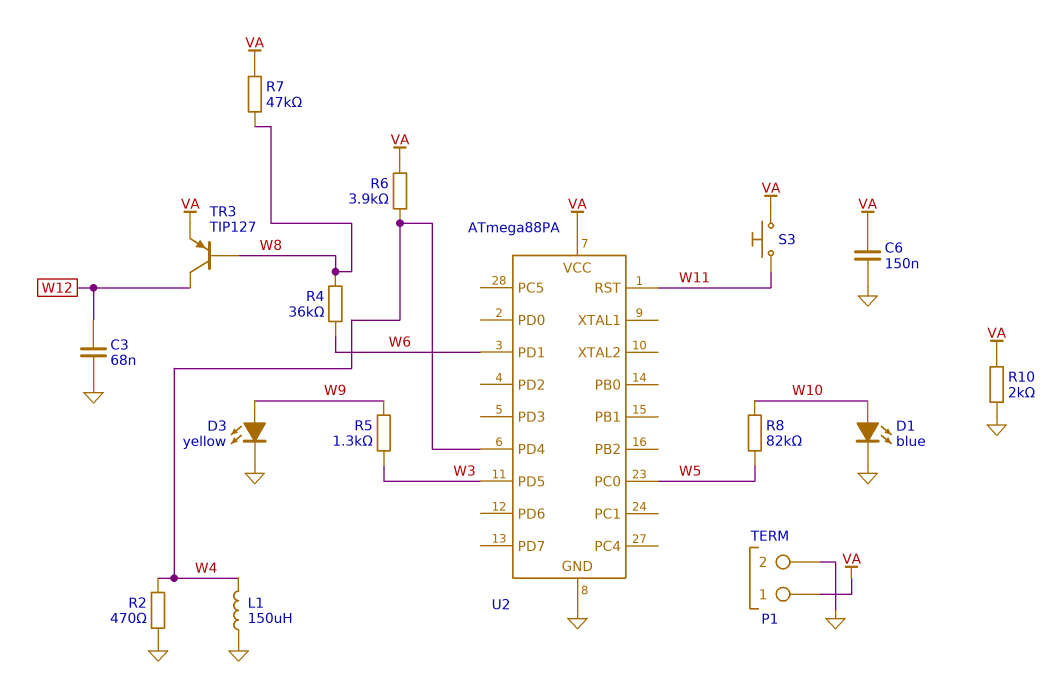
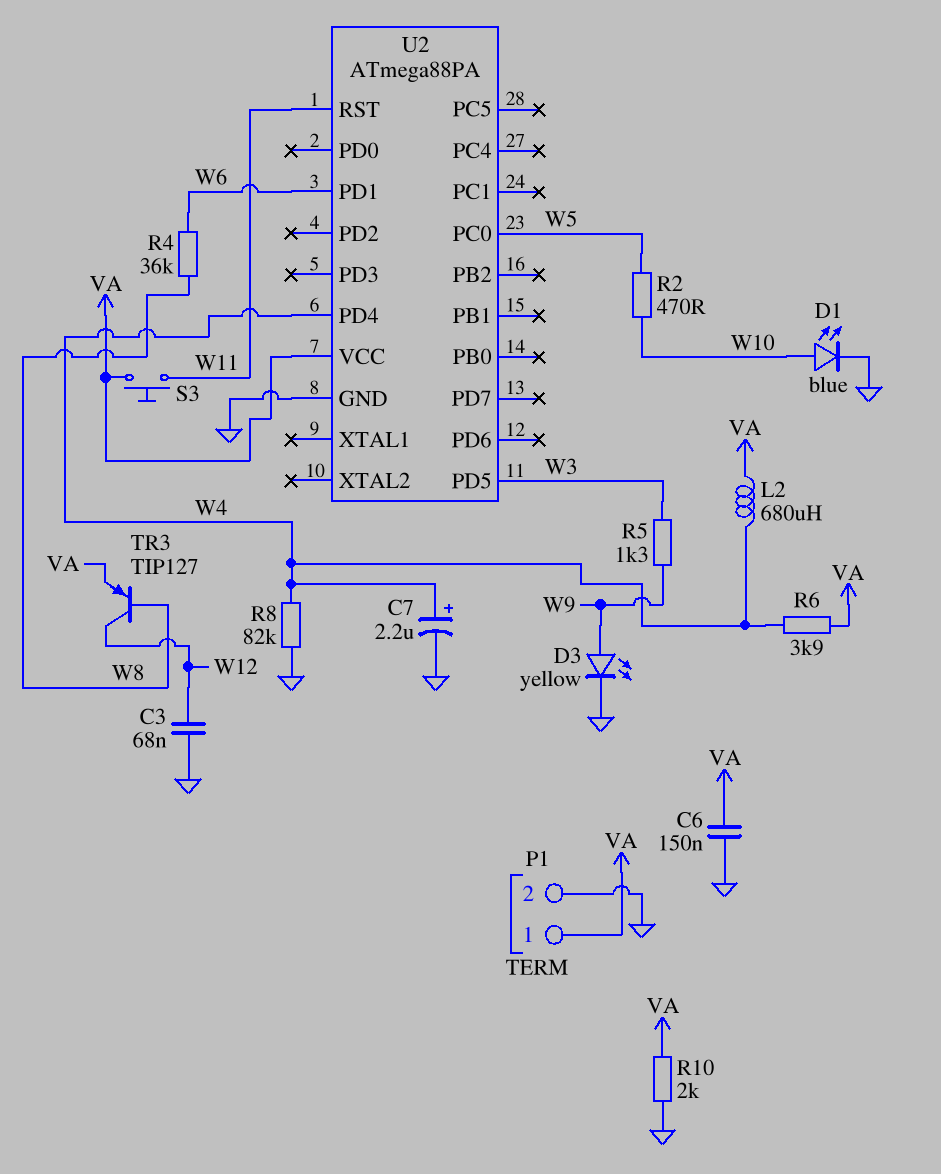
C7: none -> 2.2uF (plus W4, minus GND)
L1: 150uH (GND, W4) -> none
L2: none -> 680uH (VA, W4)
R2: 470 (GND, W4) -> 470 (W5, W10)
R7: 47k (VA, W8) -> none
R8: 82k (W5, W10) -> 82k (GND, W4)

